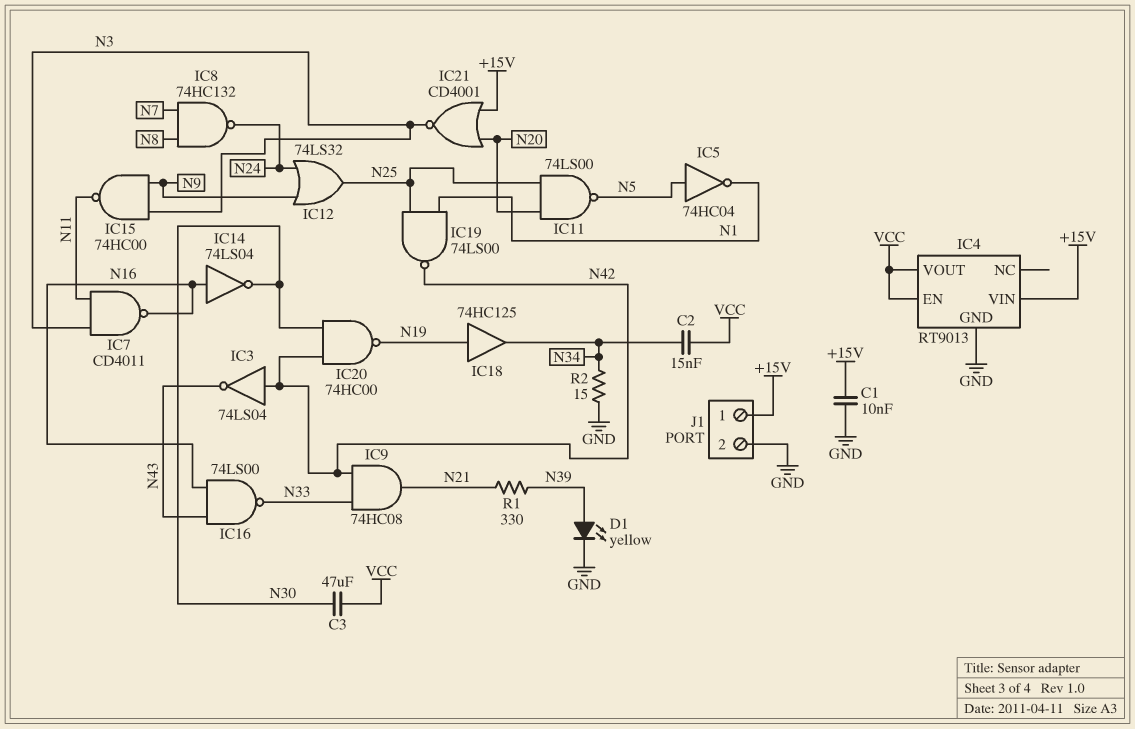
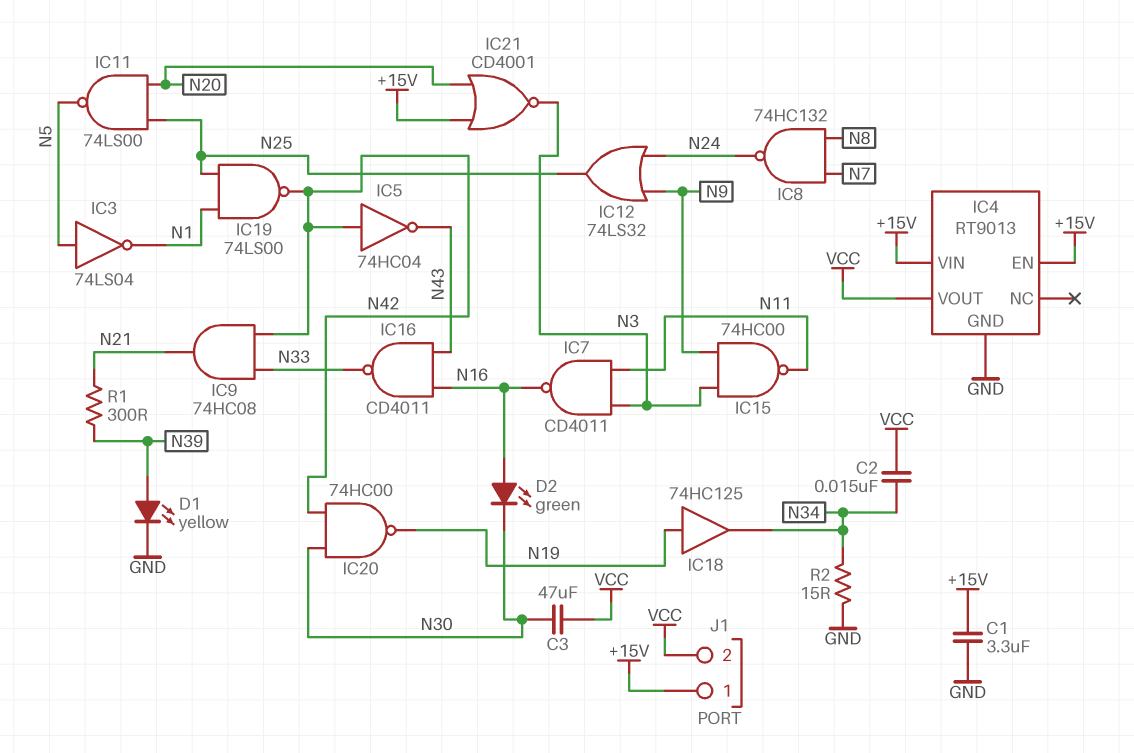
C1: 10nF (+15V, GND) -> 3.3uF (+15V, GND)
D2: none -> LED green (A N16, K N30)
IC3: NOT 74LS04 (in N42, out N43) -> NOT 74LS04 (in N5, out N1)
IC4 pin EN: VCC -> +15V
IC5: NOT 74HC04 (in N5, out N1) -> NOT 74HC04 (in N42, out N43)
IC14: NOT 74LS04 (in N16, out N30) -> none
IC16: NAND 74LS00 (in N16, in N43, out N33) -> NAND CD4011 (in N16, in N43, out N33)
J1 pin 2: GND -> VCC
R1: 330 (N21, N39) -> 300 (N21, N39)

